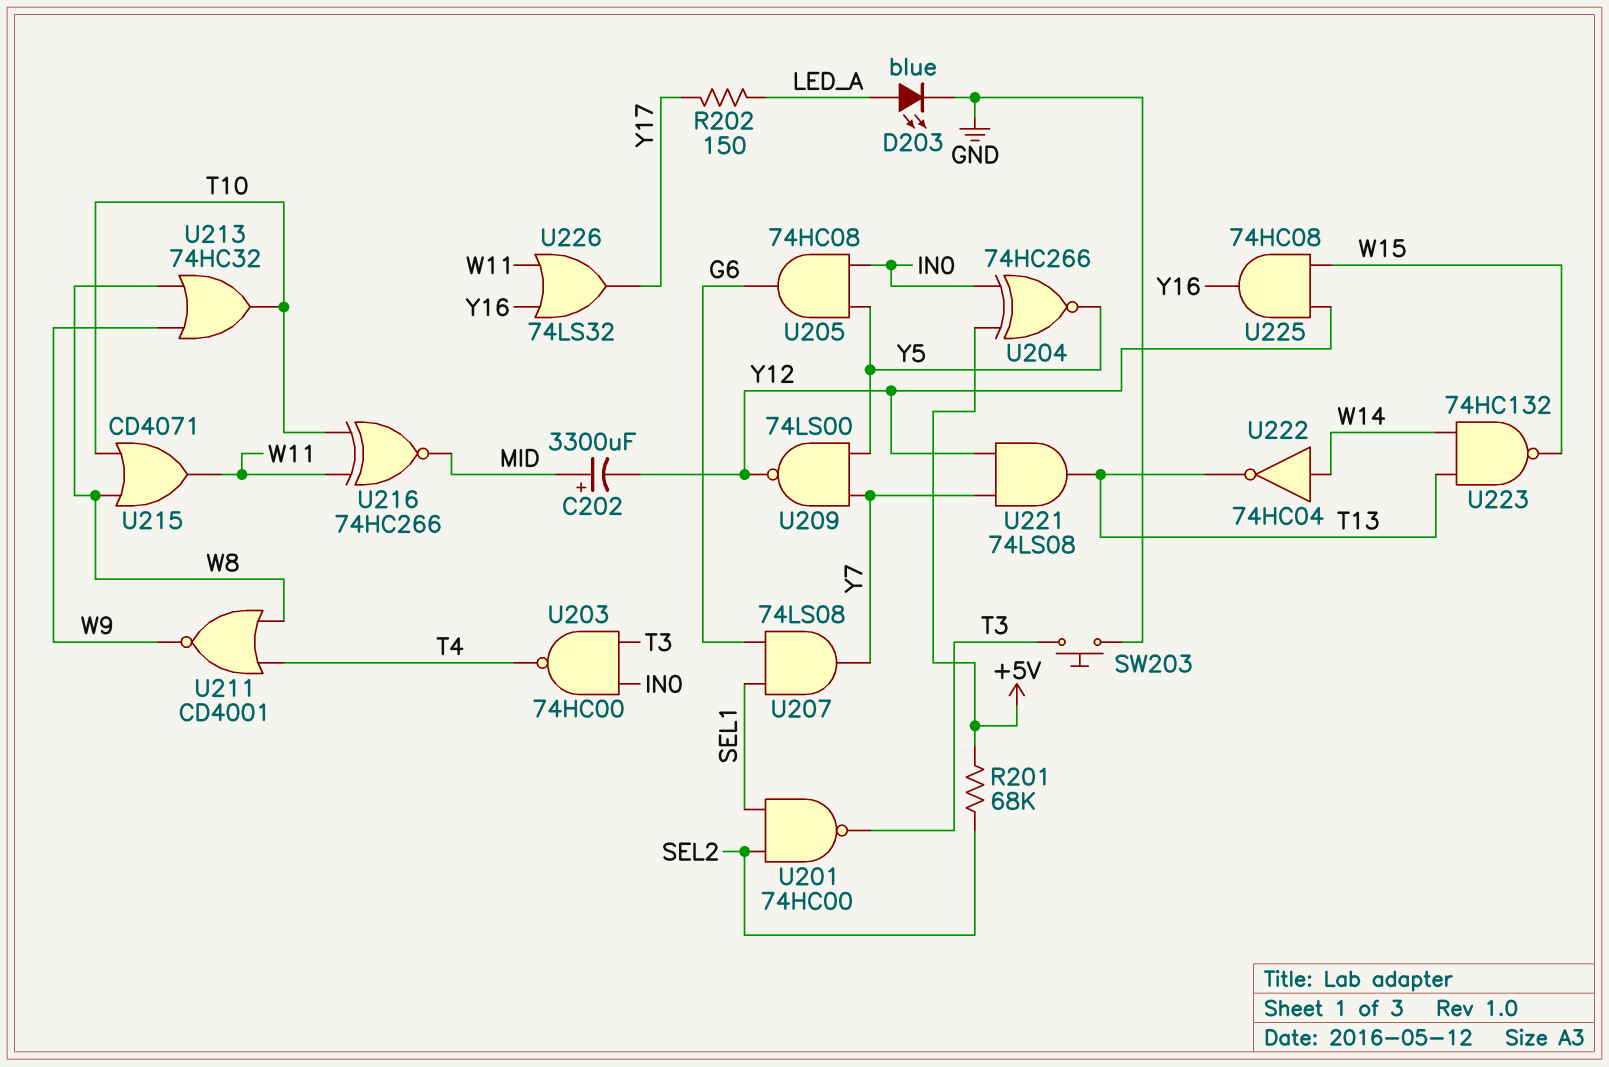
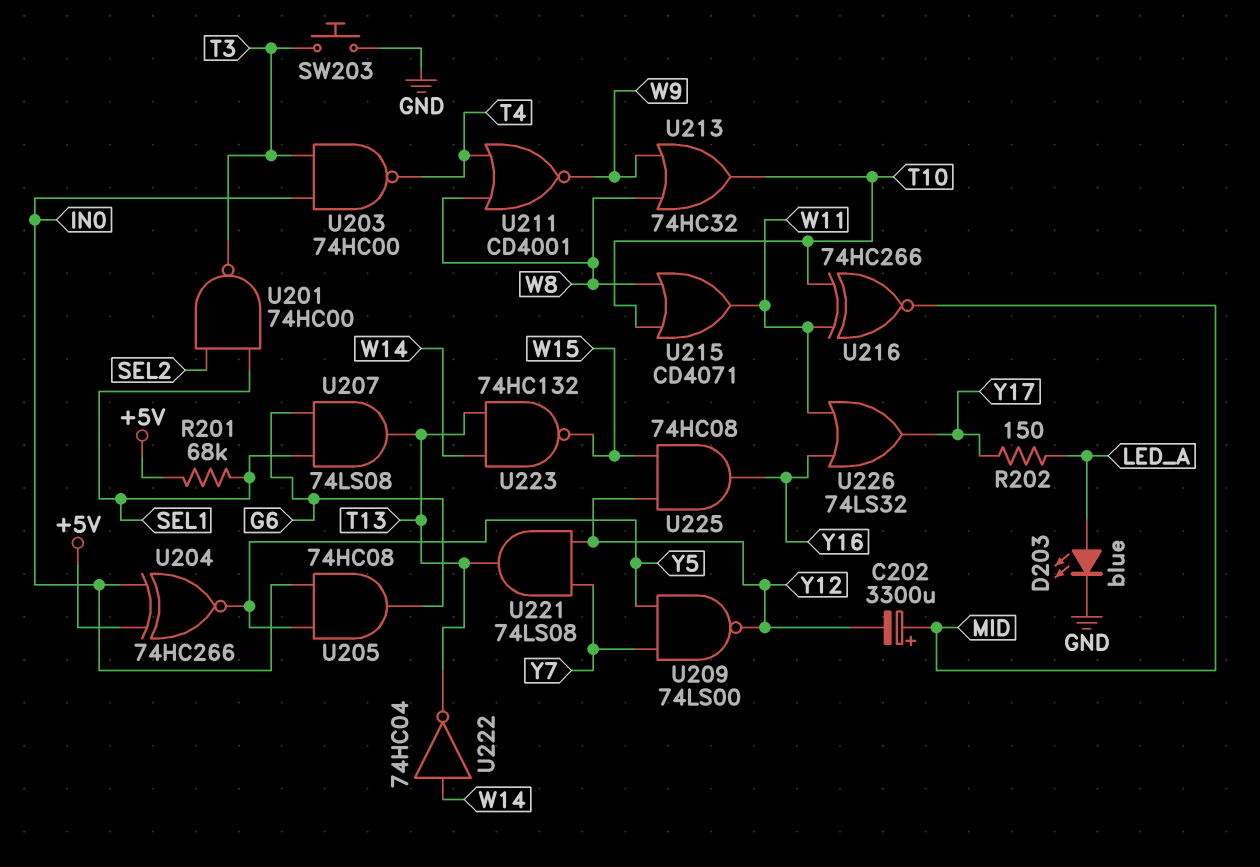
R201: 68k (+5V, SEL2) -> 68k (+5V, SEL1)
U207: AND 74LS08 (in G6, in SEL1, out Y7) -> AND 74LS08 (in G6, in SEL1, out T13)

